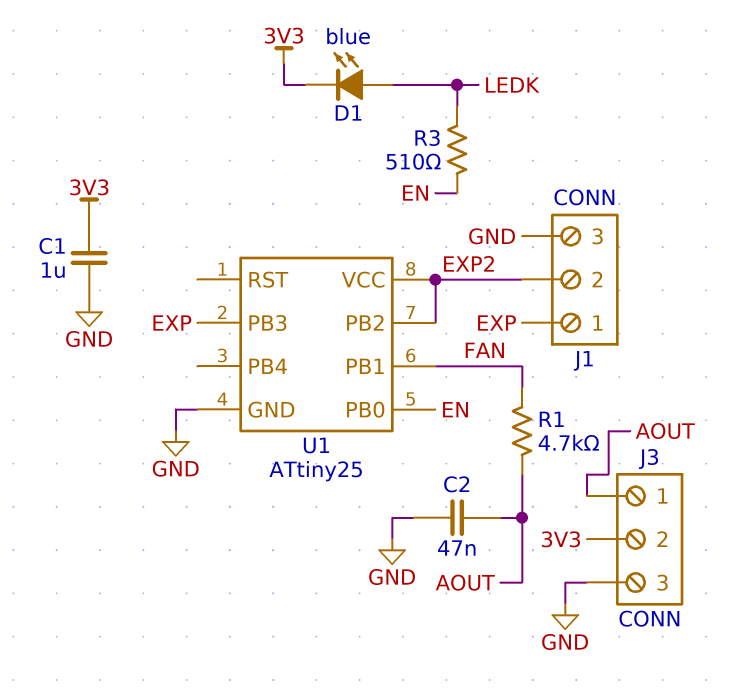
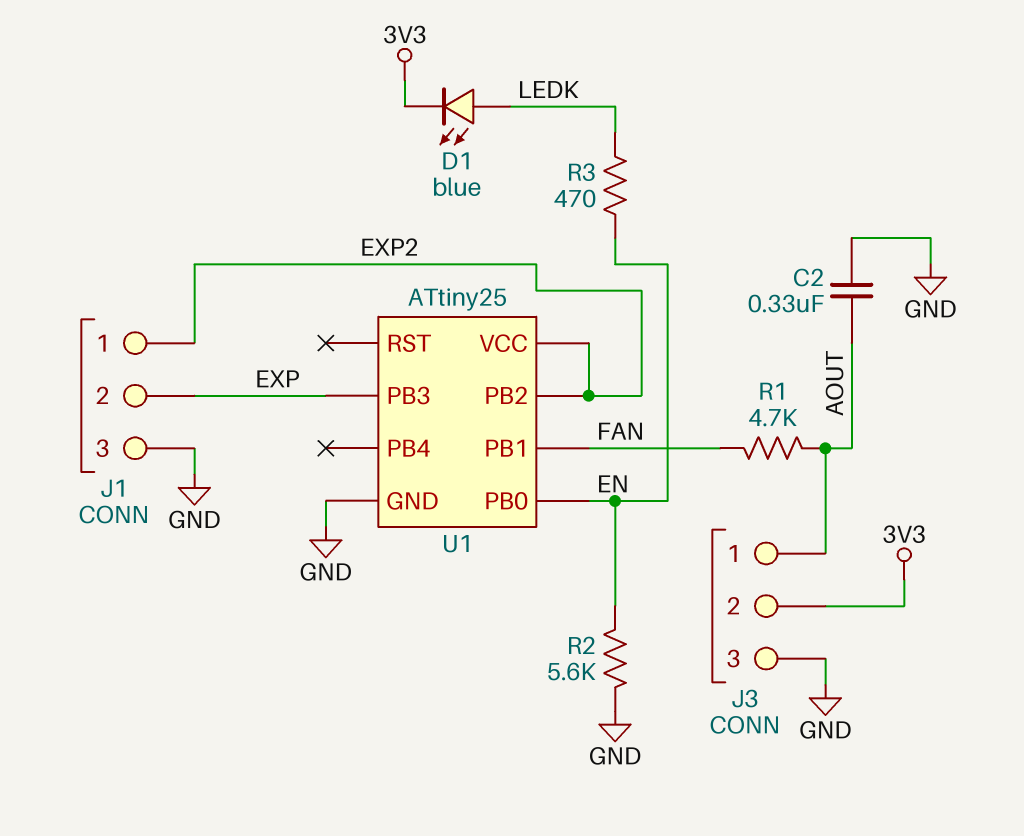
C1: 1uF (3V3, GND) -> none
C2: 47nF (AOUT, GND) -> 330nF (AOUT, GND)
J1 pin 1: EXP -> EXP2
J1 pin 2: EXP2 -> EXP
R2: none -> 5.6k (EN, GND)
R3: 510 (EN, LEDK) -> 470 (EN, LEDK)

